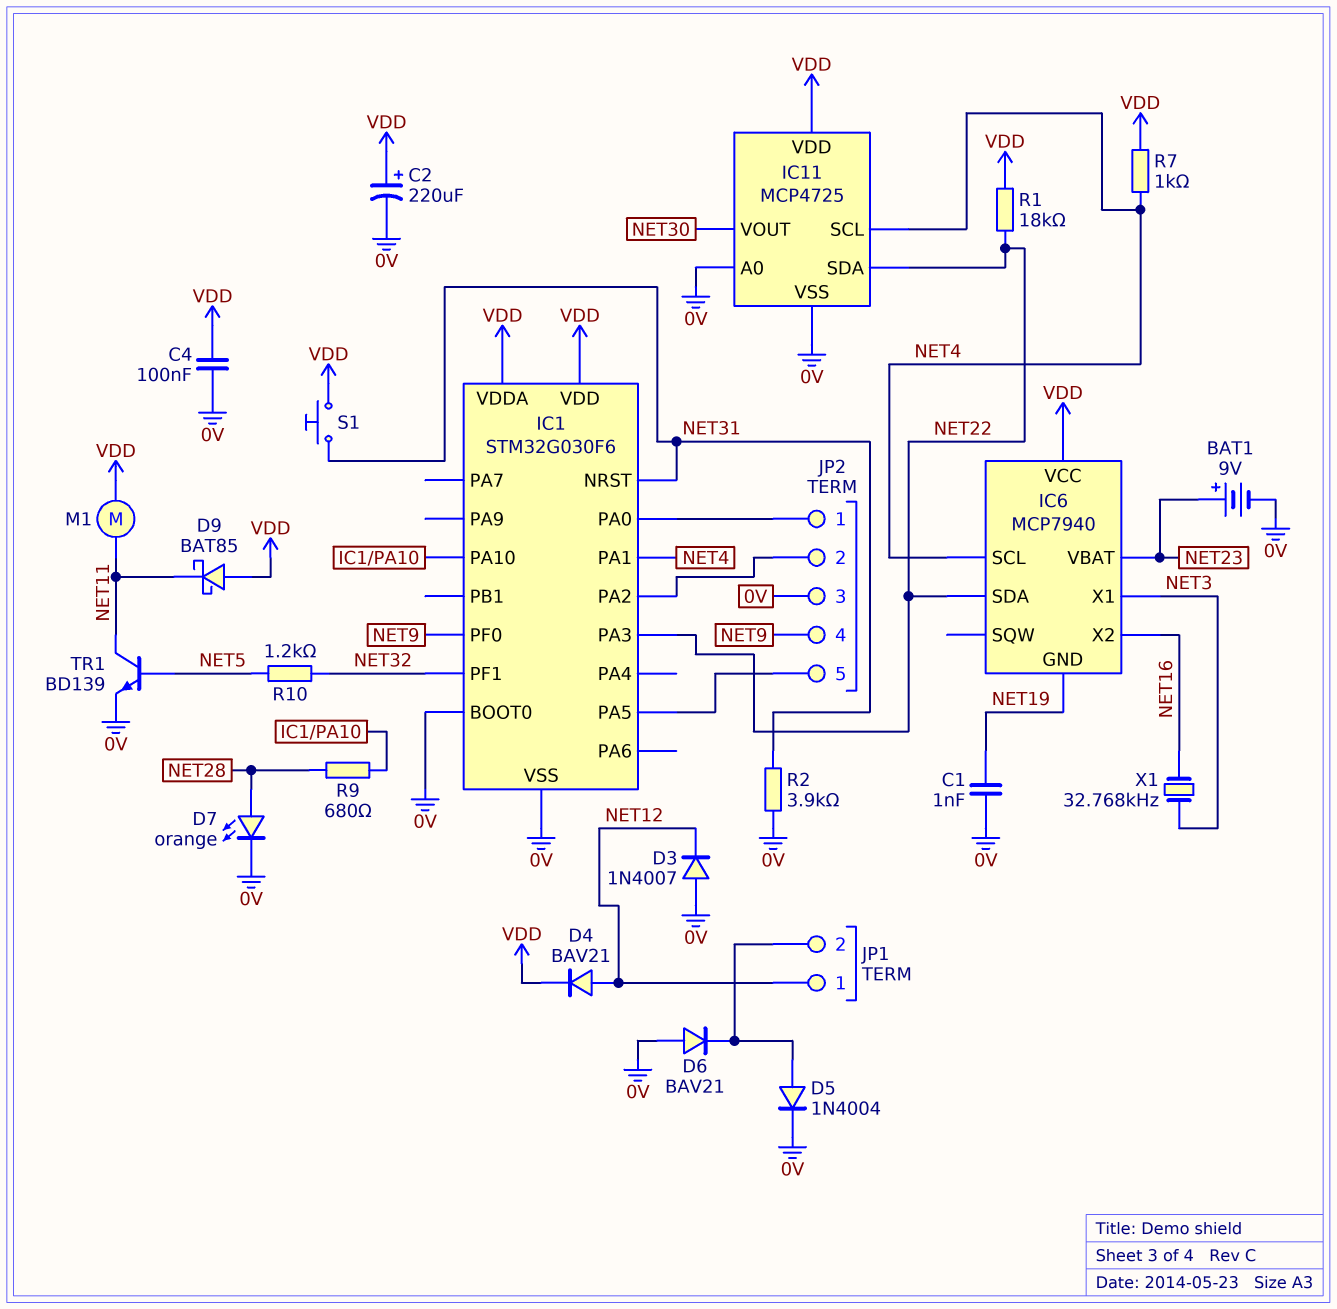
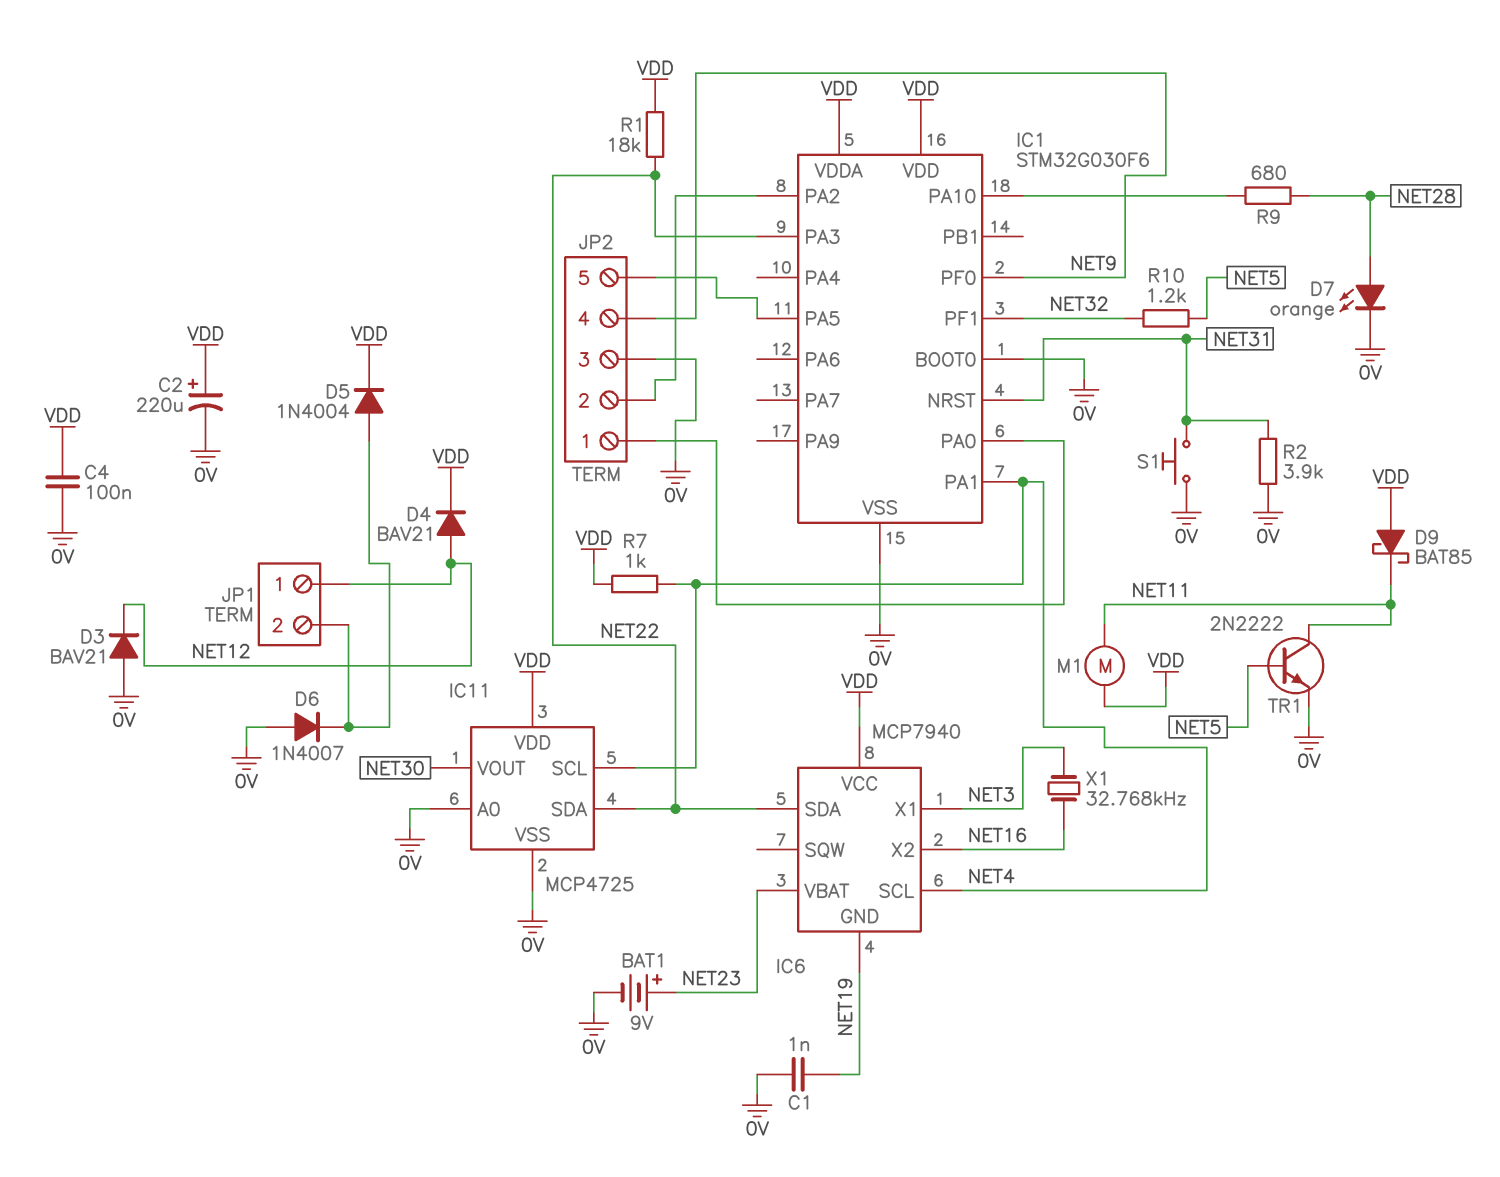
D3: diode 1N4007 (A 0V, K NET12) -> diode BAV21 (A 0V, K NET12)
D5: diode 1N4004 (A JP1/2, K 0V) -> diode 1N4004 (A JP1/2, K VDD)
D6: diode BAV21 (A 0V, K JP1/2) -> diode 1N4007 (A 0V, K JP1/2)
S1: button (NET31, VDD) -> button (0V, NET31)
TR1: NPN BD139 (B NET5, C NET11, E 0V) -> NPN 2N2222 (B NET5, C NET11, E 0V)

